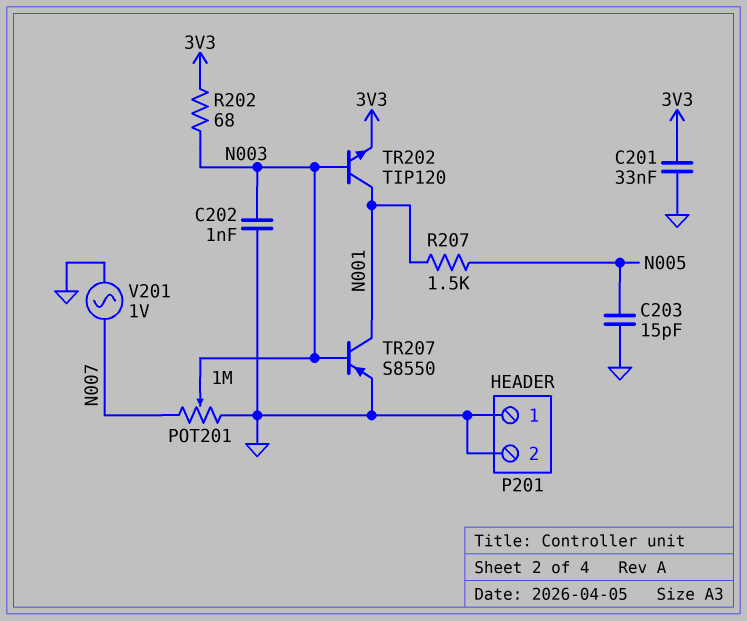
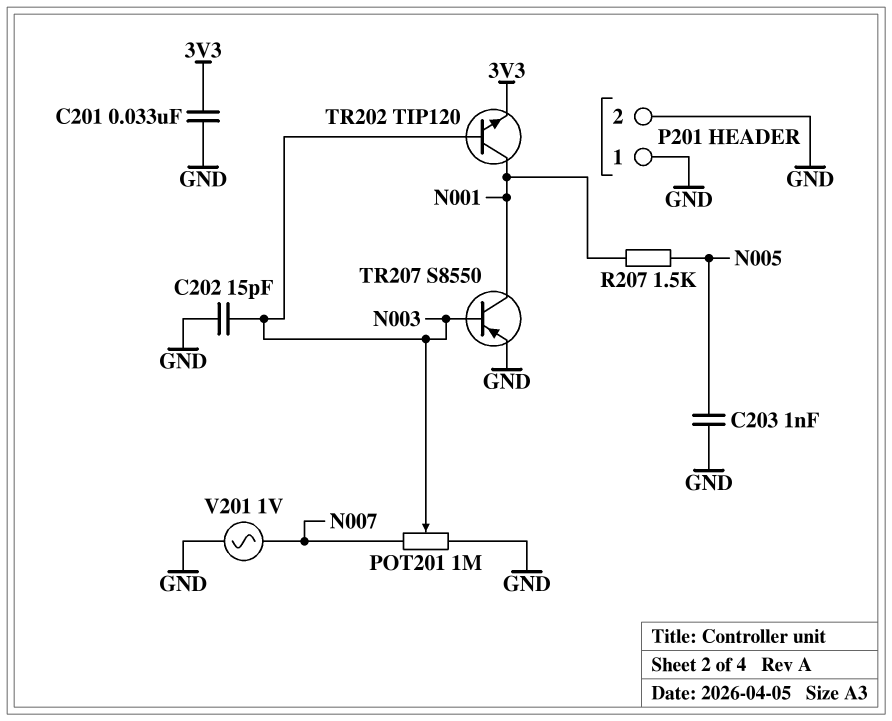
C202: 1nF (GND, N003) -> 15pF (GND, N003)
C203: 15pF (GND, N005) -> 1nF (GND, N005)
R202: 68 (3V3, N003) -> none

